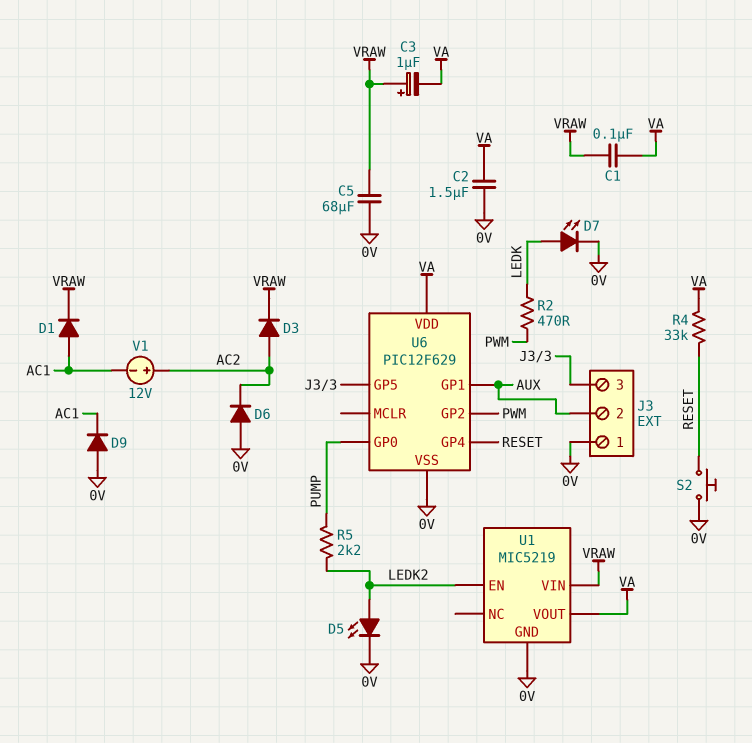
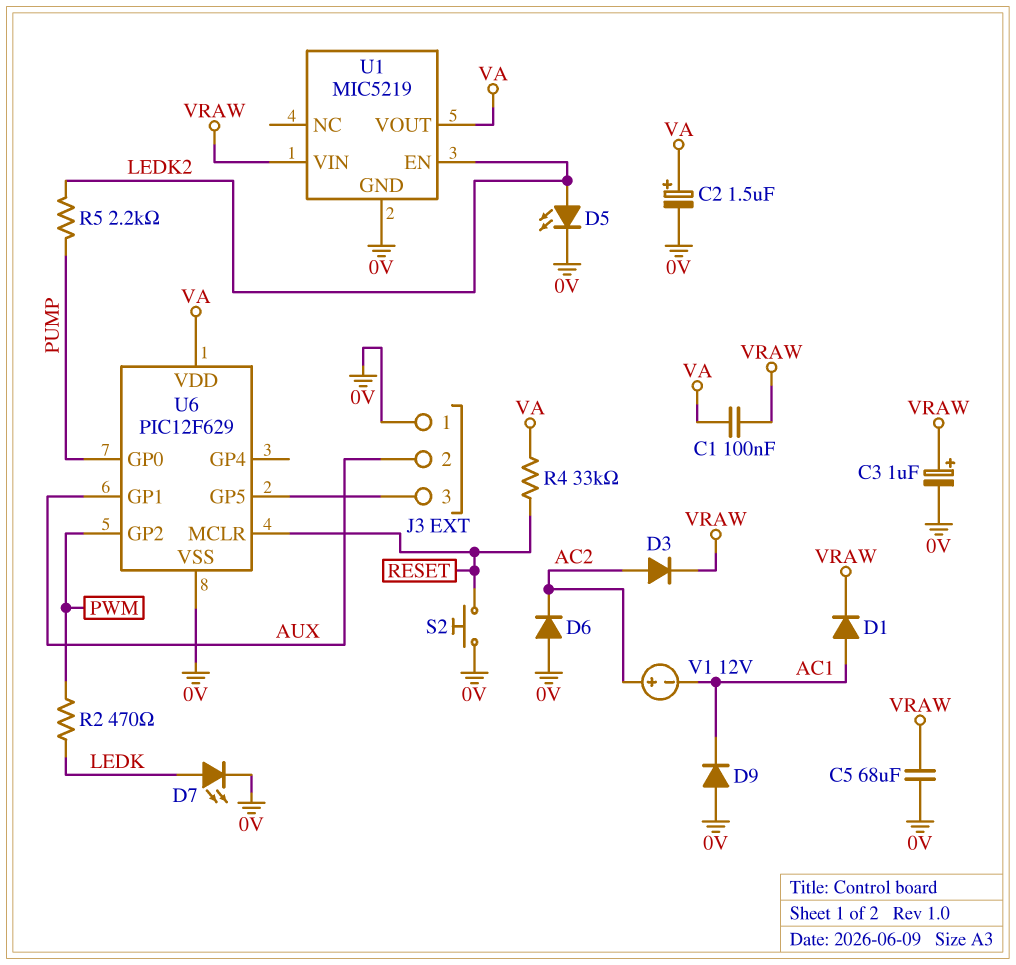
C2: 1.5uF (0V, VA) -> 1.5uF (plus VA, minus 0V)
C3: 1uF (plus VRAW, minus VA) -> 1uF (plus VRAW, minus 0V)
U6 pin GP4: RESET -> none
U6 pin MCLR: none -> RESET

